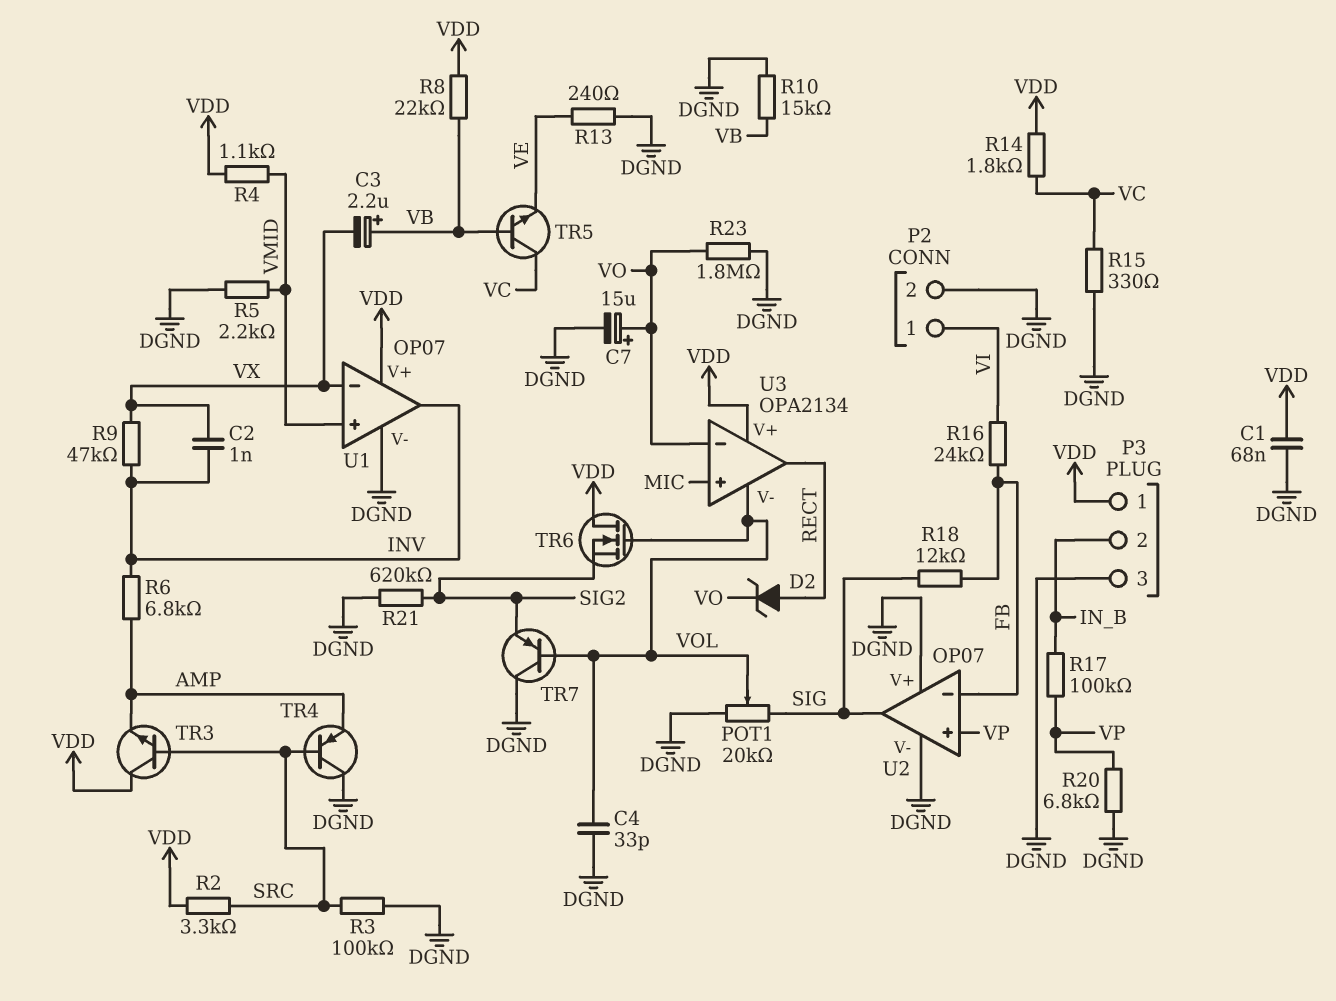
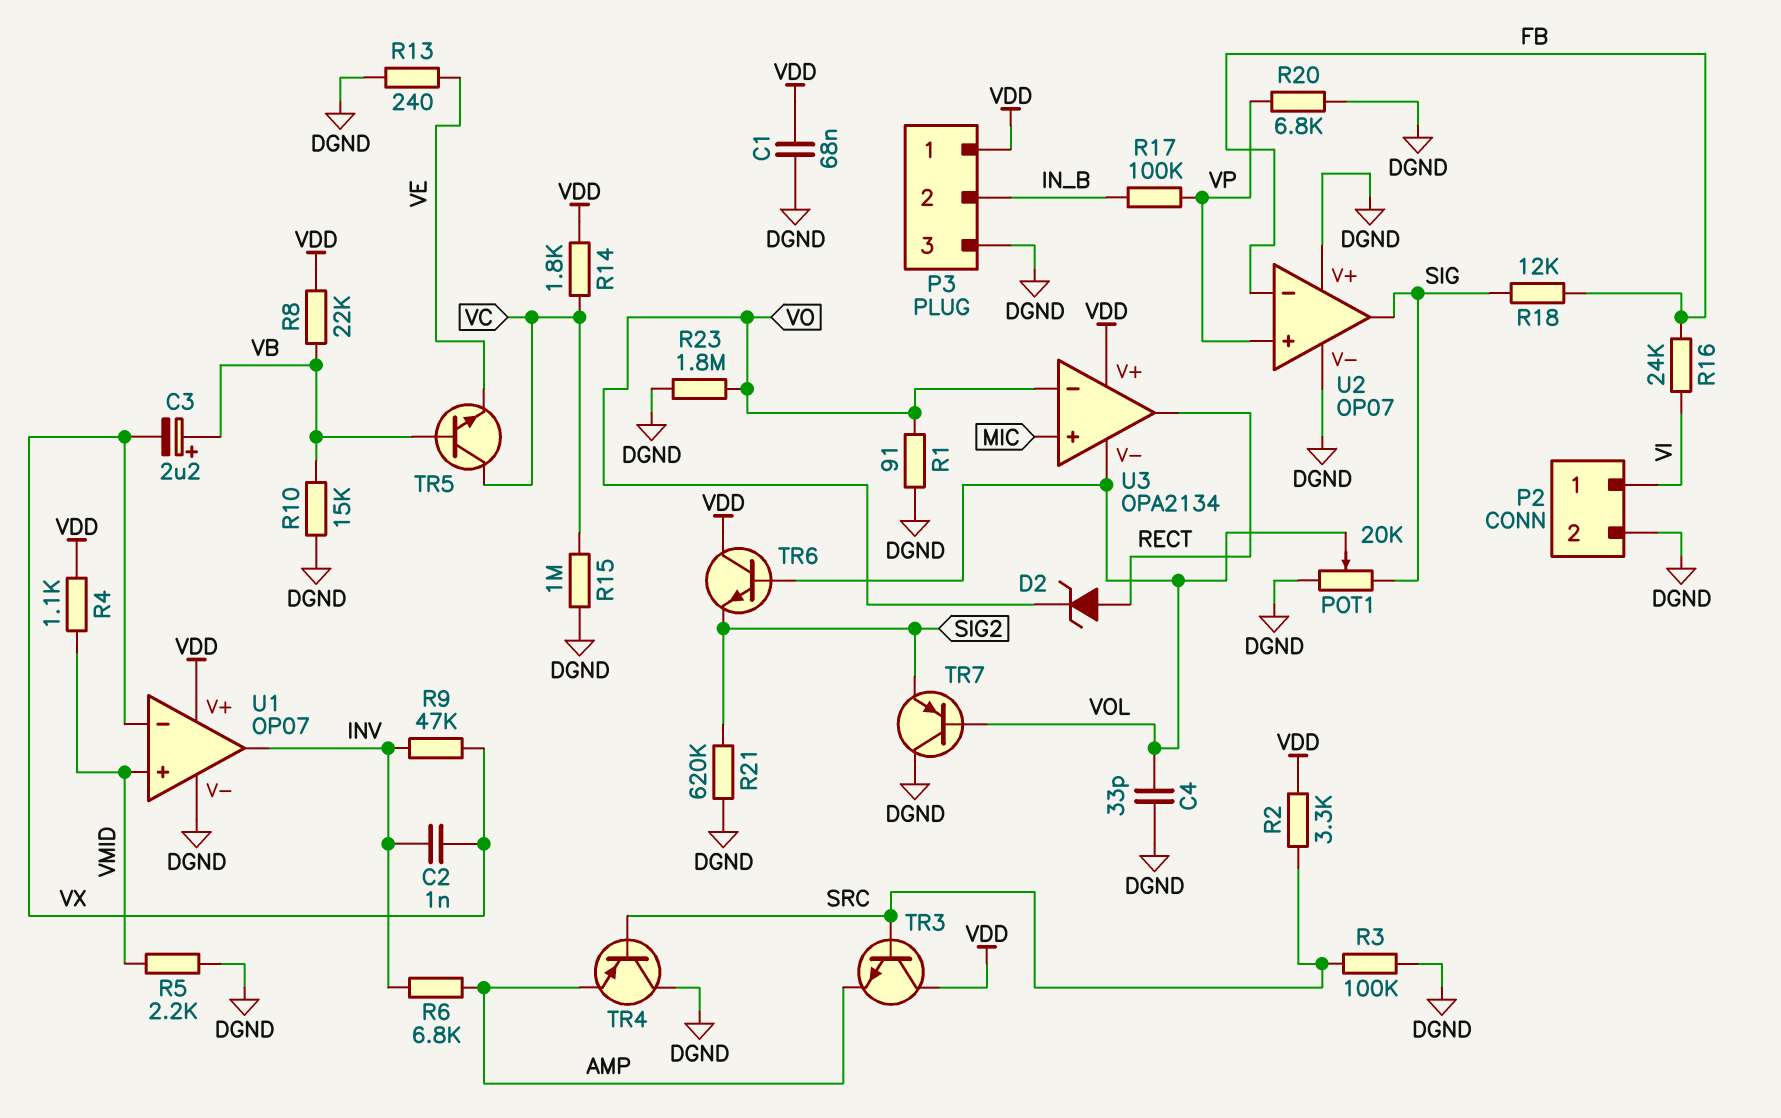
C7: 15uF (plus VO, minus DGND) -> none
R1: none -> 91 (DGND, VO)
R15: 330 (DGND, VC) -> 1M (DGND, VC)
TR6: NMOS (G VOL, D VDD, S SIG2) -> NPN (B VOL, C VDD, E SIG2)

